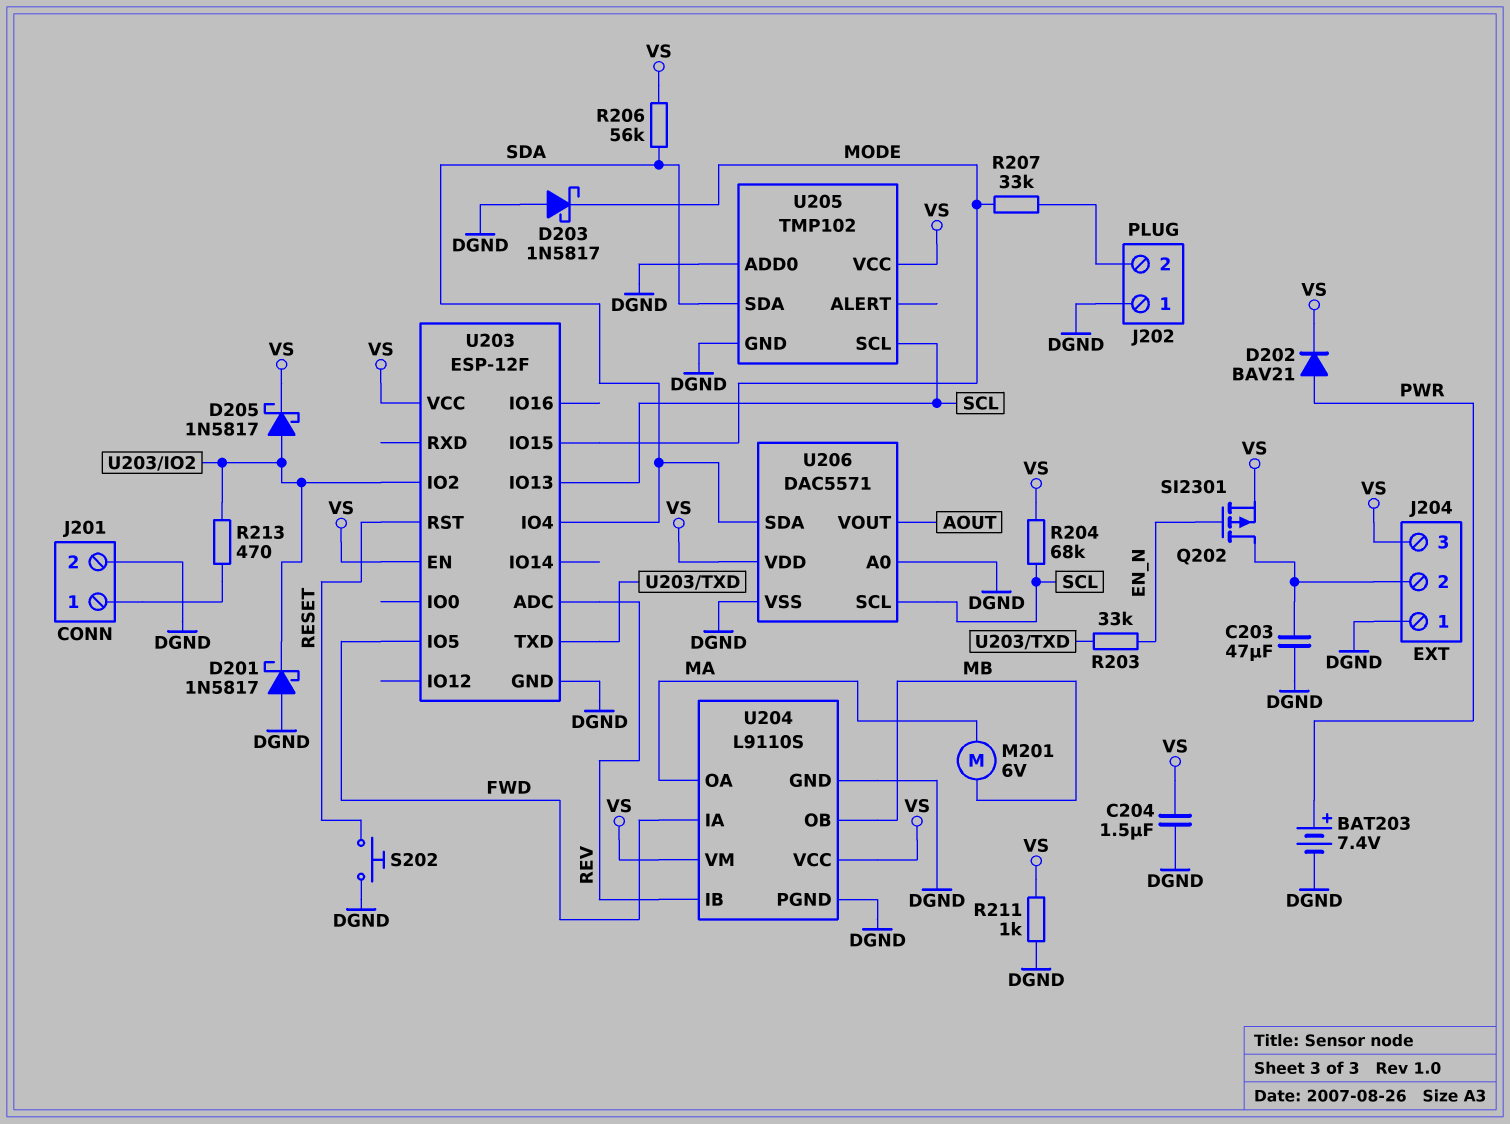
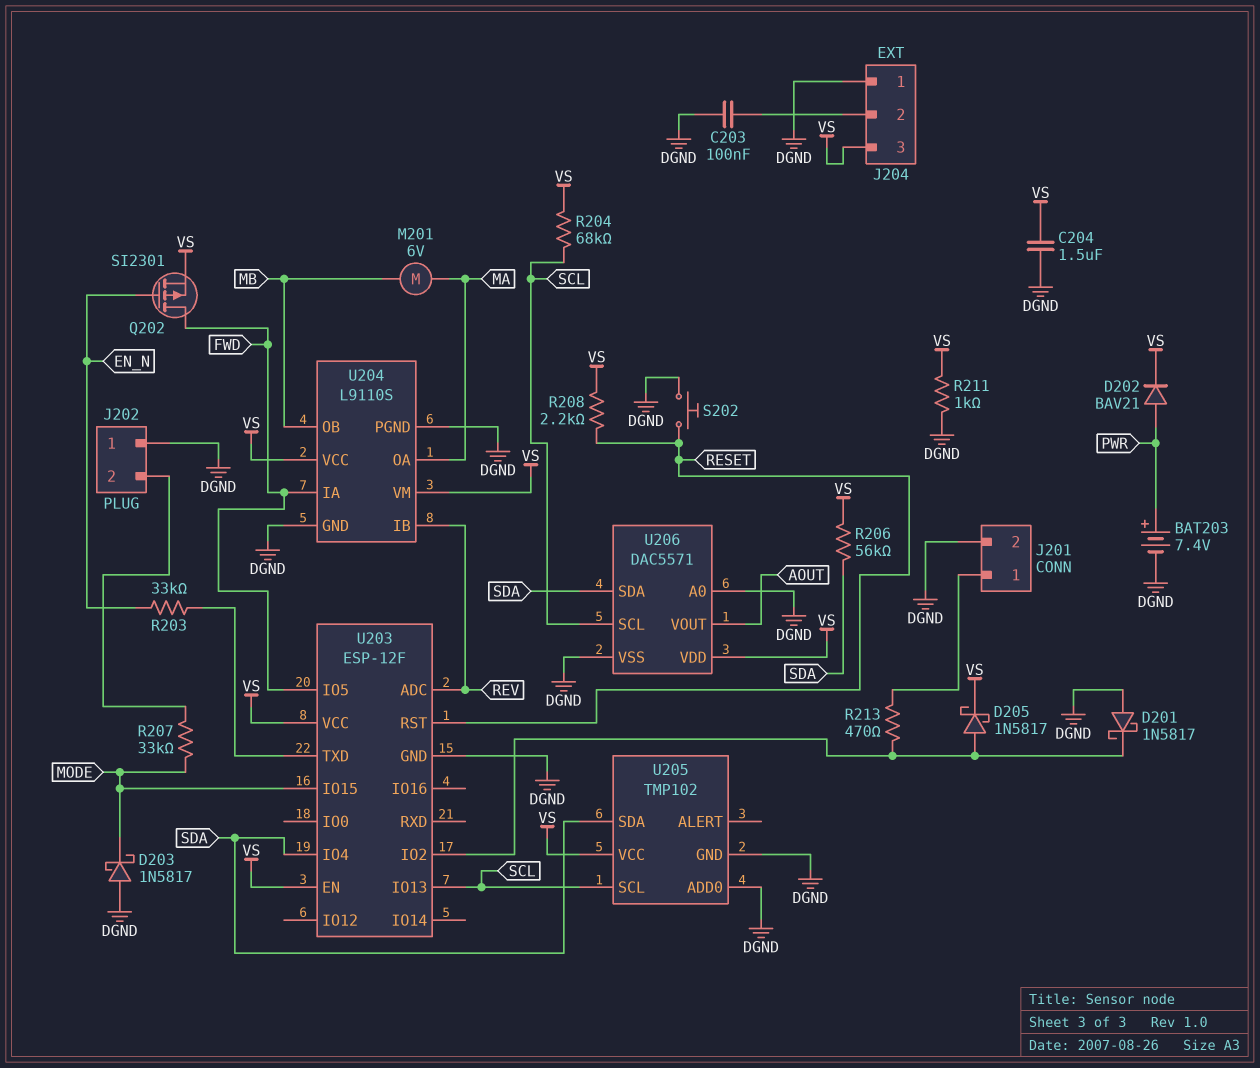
C203: 47uF (DGND, J204/2) -> 100nF (DGND, J204/2)
Q202: PMOS SI2301 (G EN_N, D J204/2, S VS) -> PMOS SI2301 (G EN_N, D FWD, S VS)
R208: none -> 2.2k (RESET, VS)

